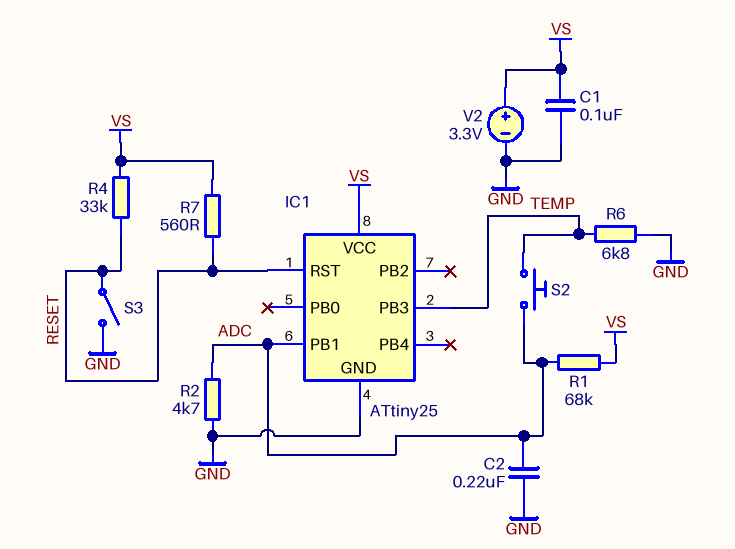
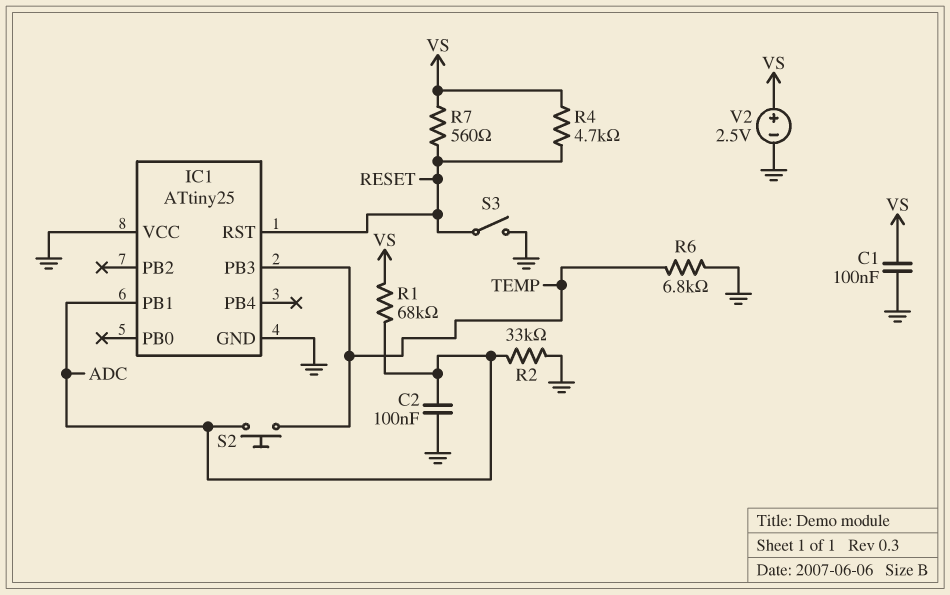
C2: 220nF (ADC, GND) -> 100nF (ADC, GND)
IC1 pin VCC: VS -> GND
R2: 4.7k (ADC, GND) -> 33k (ADC, GND)
R4: 33k (RESET, VS) -> 4.7k (RESET, VS)
V2: 3.3V (plus VS, minus GND) -> 2.5V (plus VS, minus GND)

